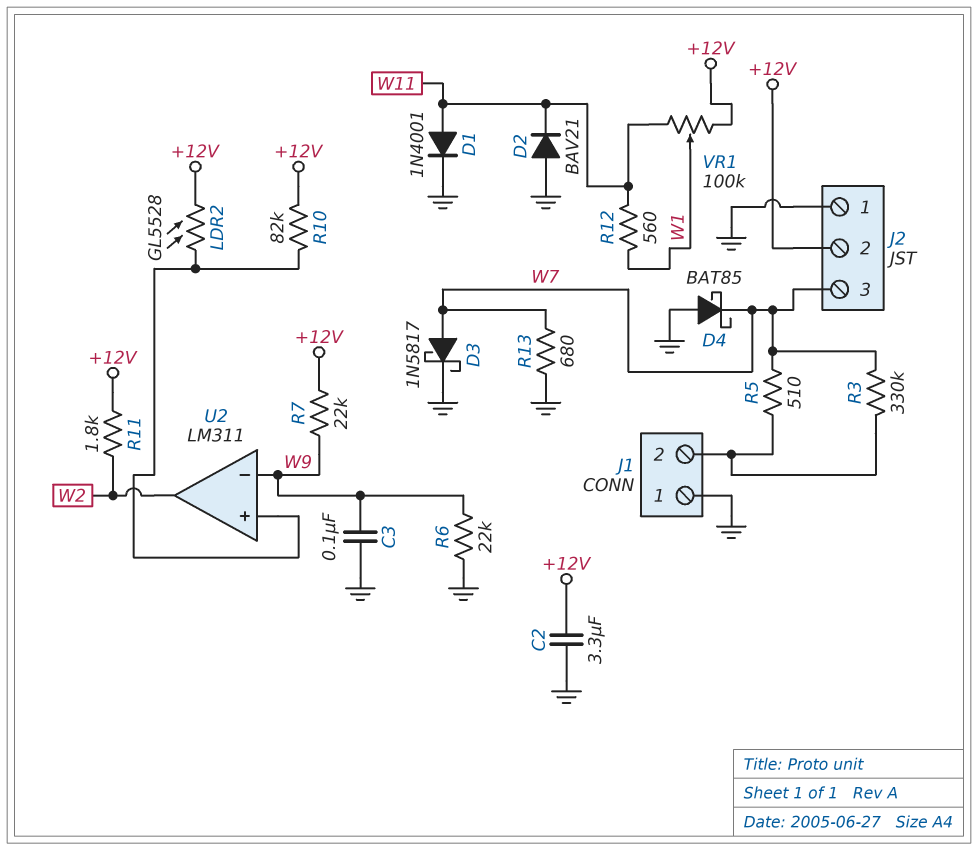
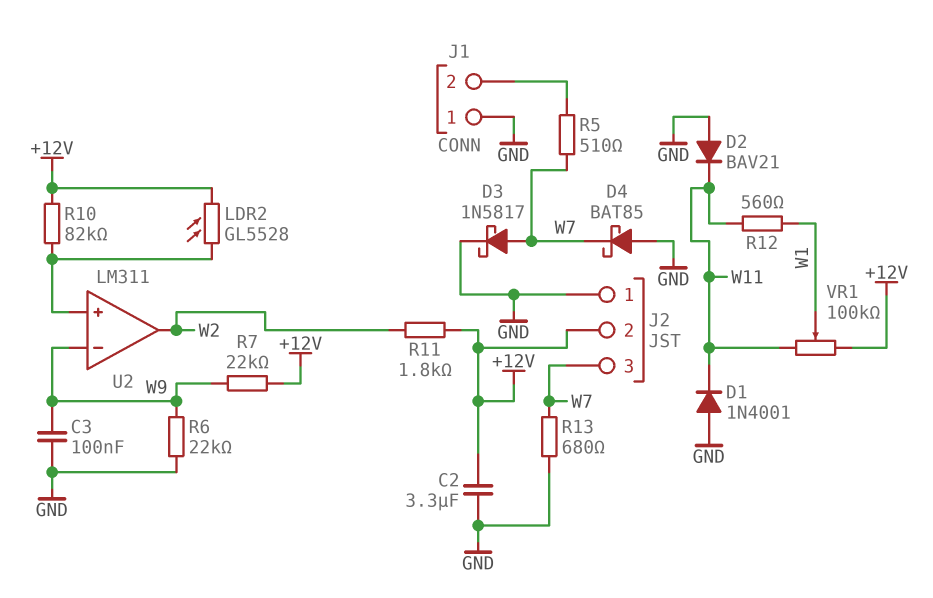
D1: diode 1N4001 (A W11, K GND) -> diode 1N4001 (A GND, K W11)
R3: 330k (J1/2, W7) -> none

